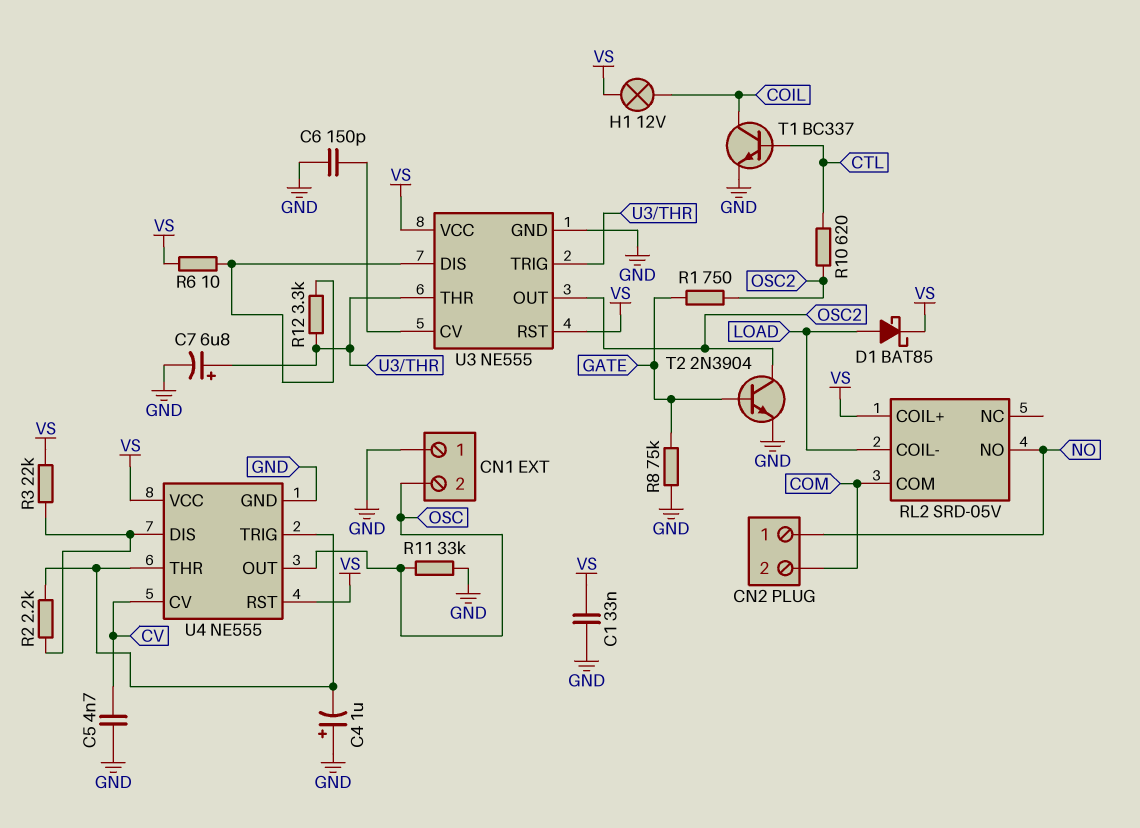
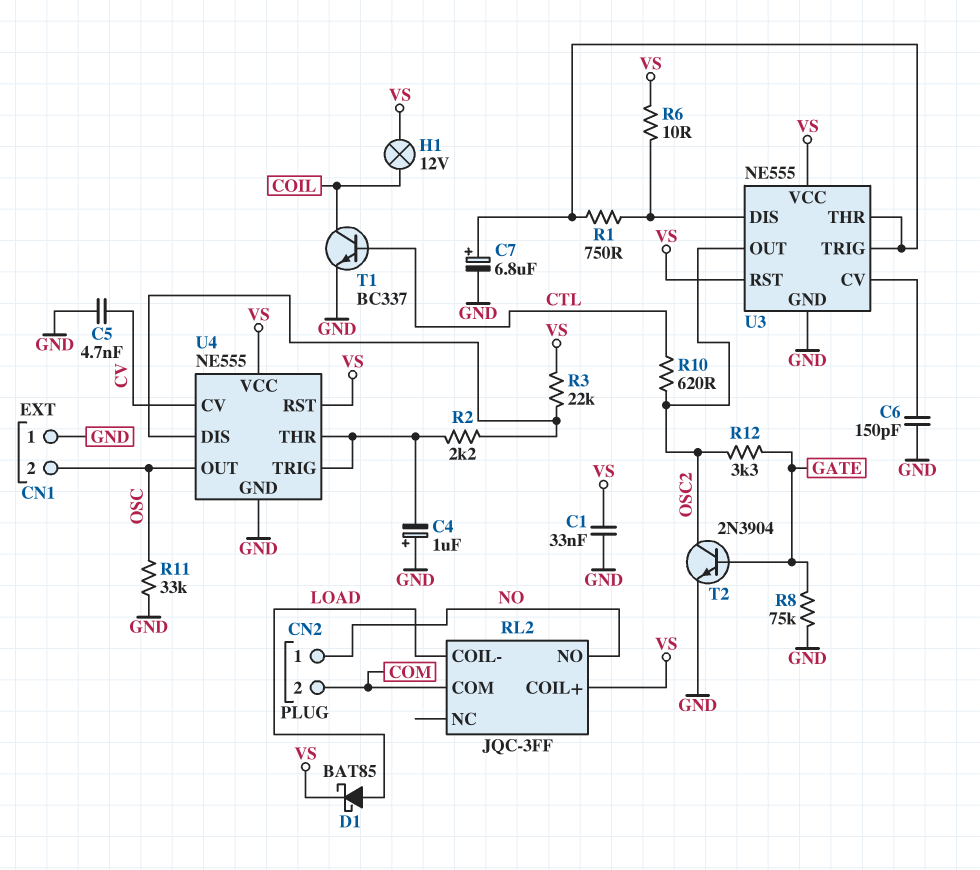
R1: 750 (GATE, OSC2) -> 750 (U3/DIS, U3/THR)
R12: 3.3k (U3/DIS, U3/THR) -> 3.3k (GATE, OSC2)
RL2: SRD-05V -> JQC-3FF

